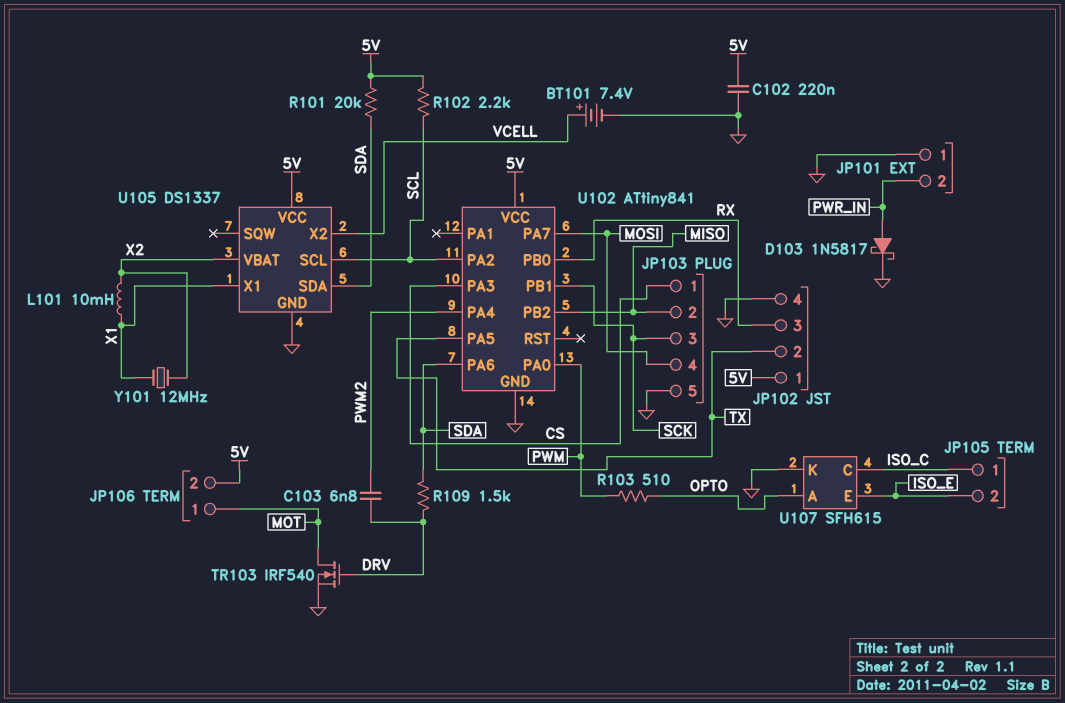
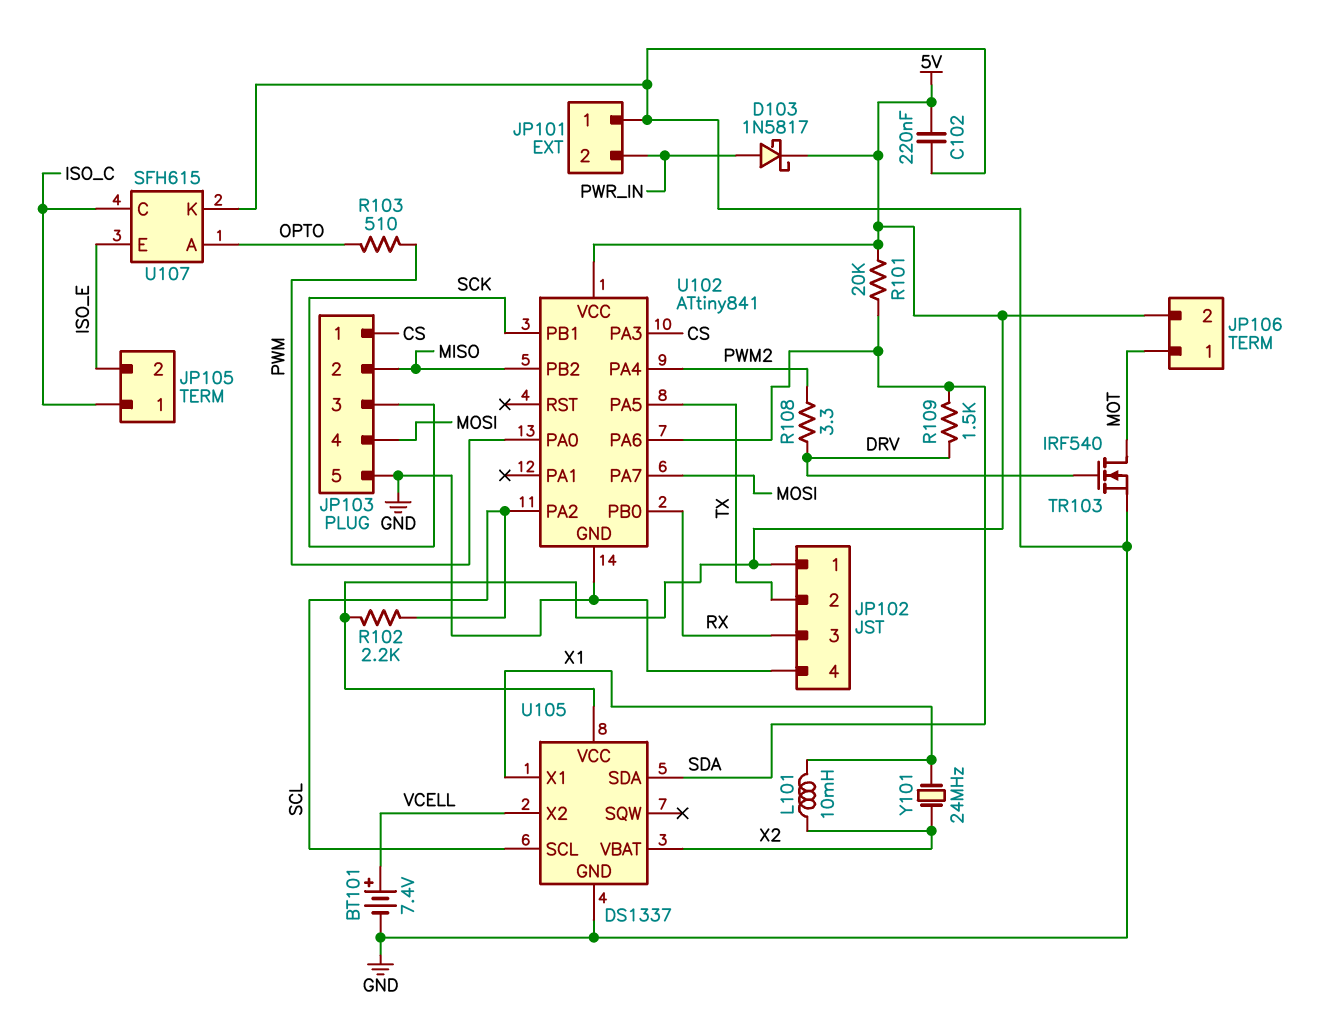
C103: 6.8nF (DRV, PWM2) -> none
D103: schottky 1N5817 (A PWR_IN, K GND) -> schottky 1N5817 (A PWR_IN, K 5V)
R108: none -> 3.3 (DRV, PWM2)
Y101: 12MHz (X1, X2) -> 24MHz (X1, X2)

